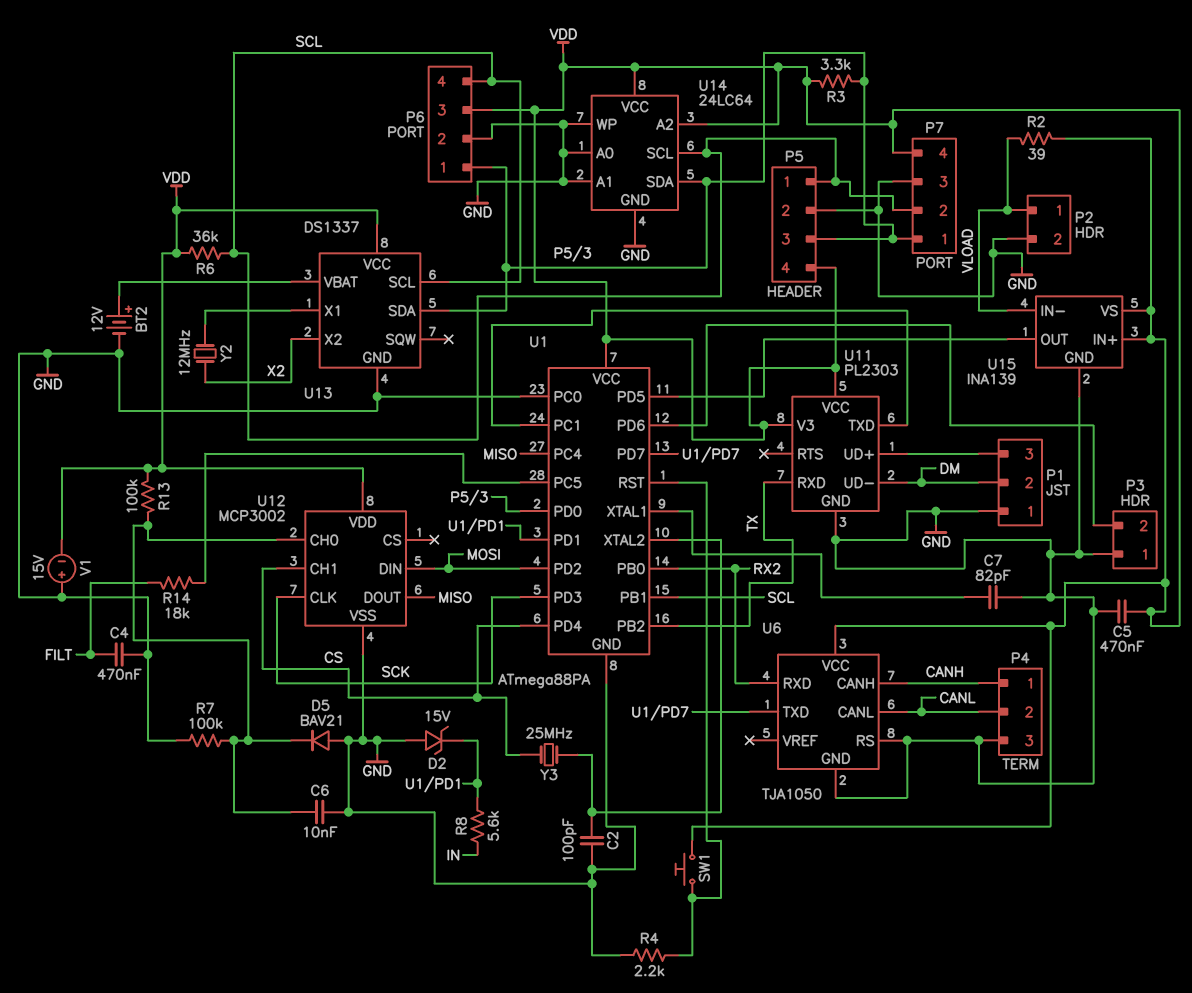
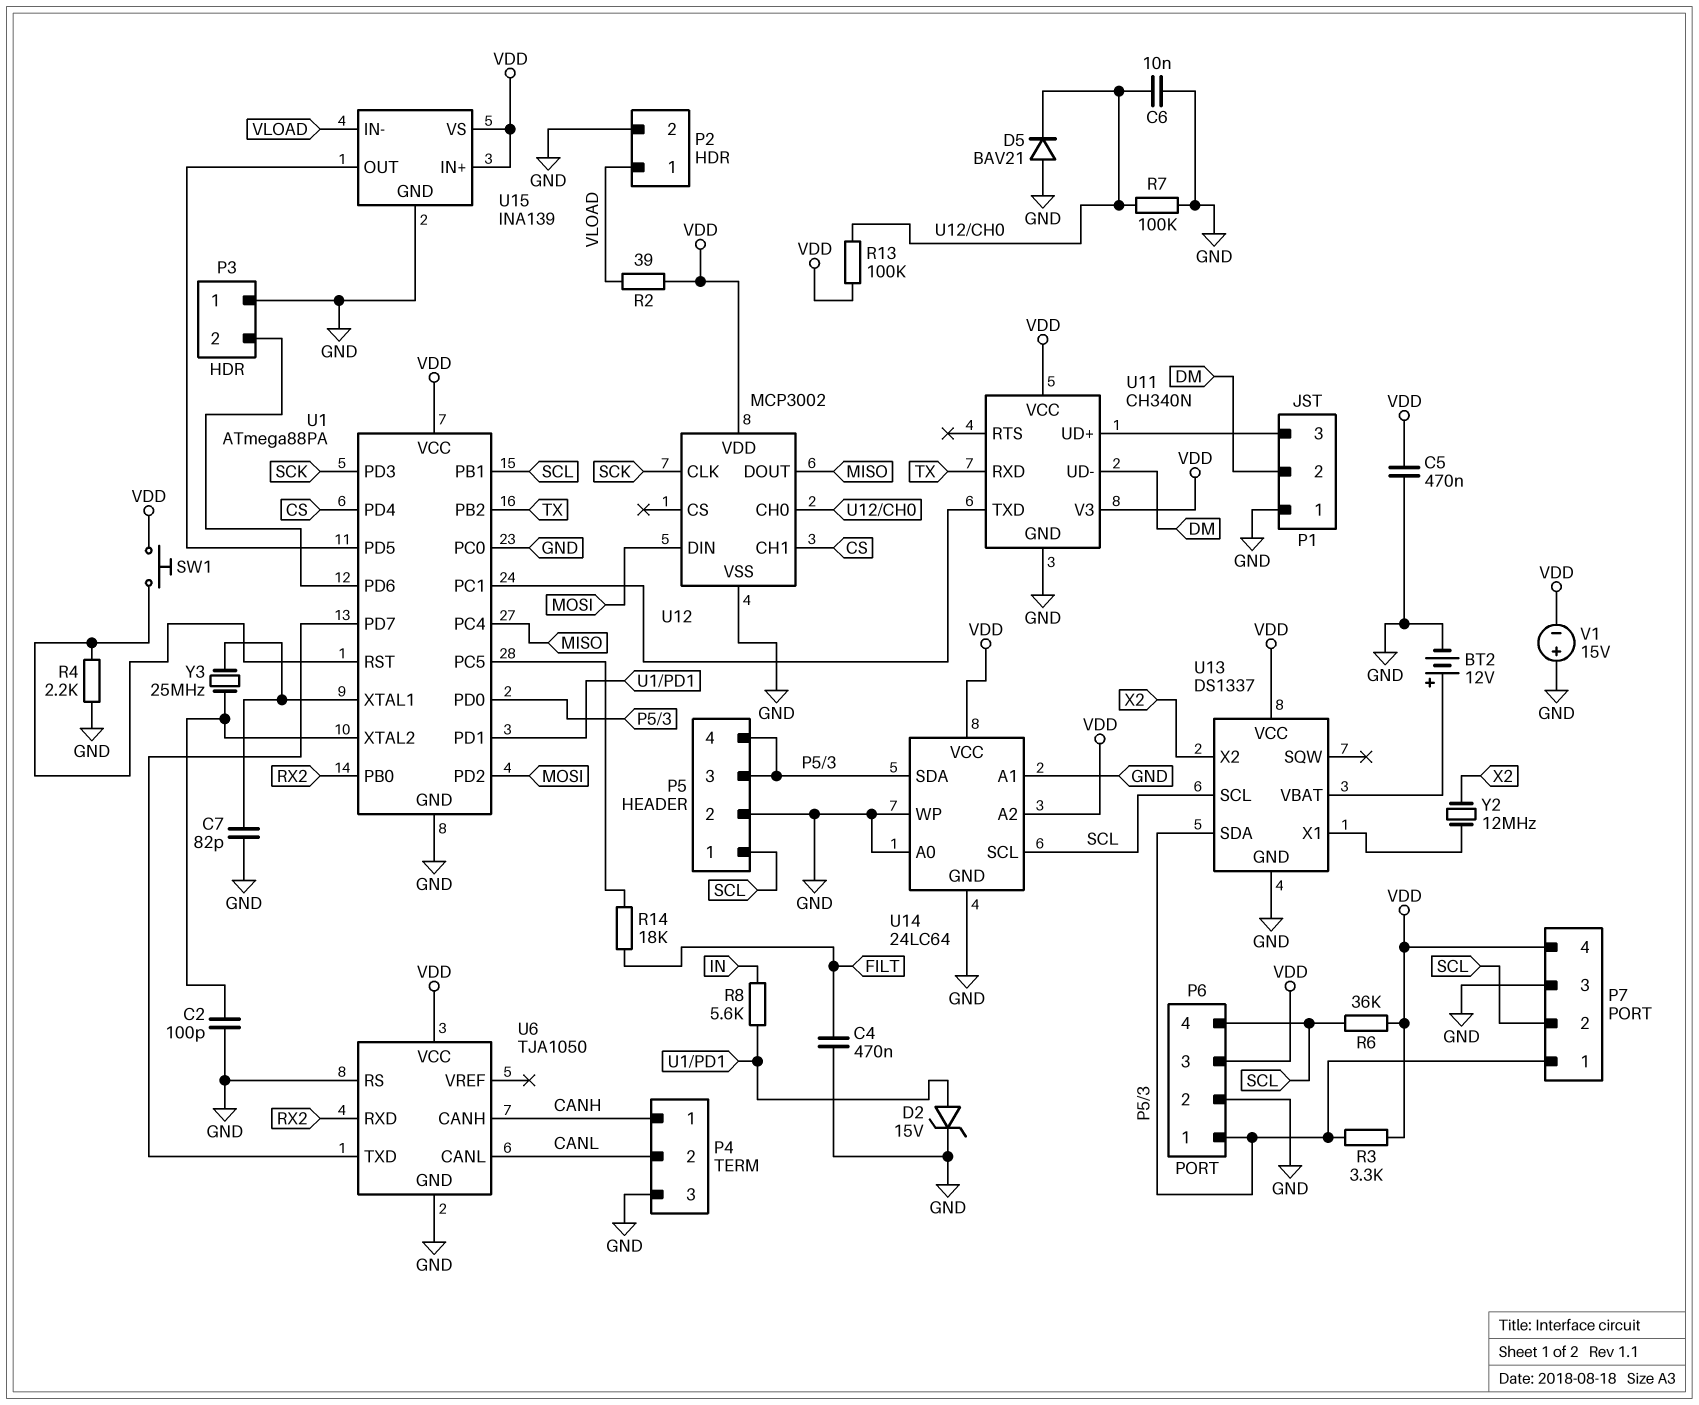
D2: zener 15V (A GND, K U1/PD1) -> zener 15V (A U1/PD1, K GND)
P5 pin 4: VDD -> P5/3
U11: PL2303 -> CH340N
Y3: 25MHz (CS, U1/XTAL2) -> 25MHz (U1/XTAL1, U1/XTAL2)

